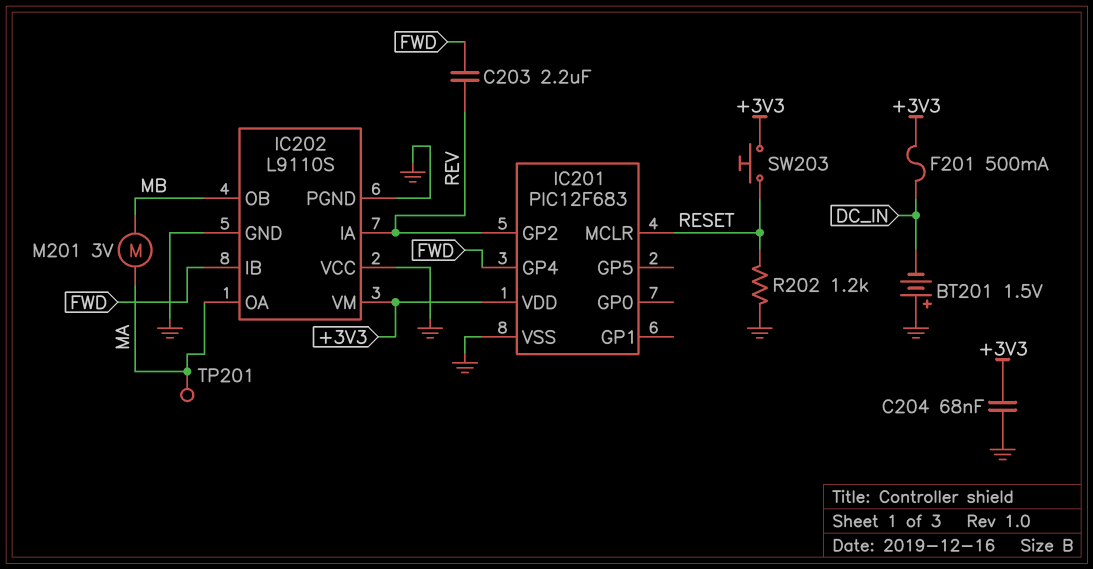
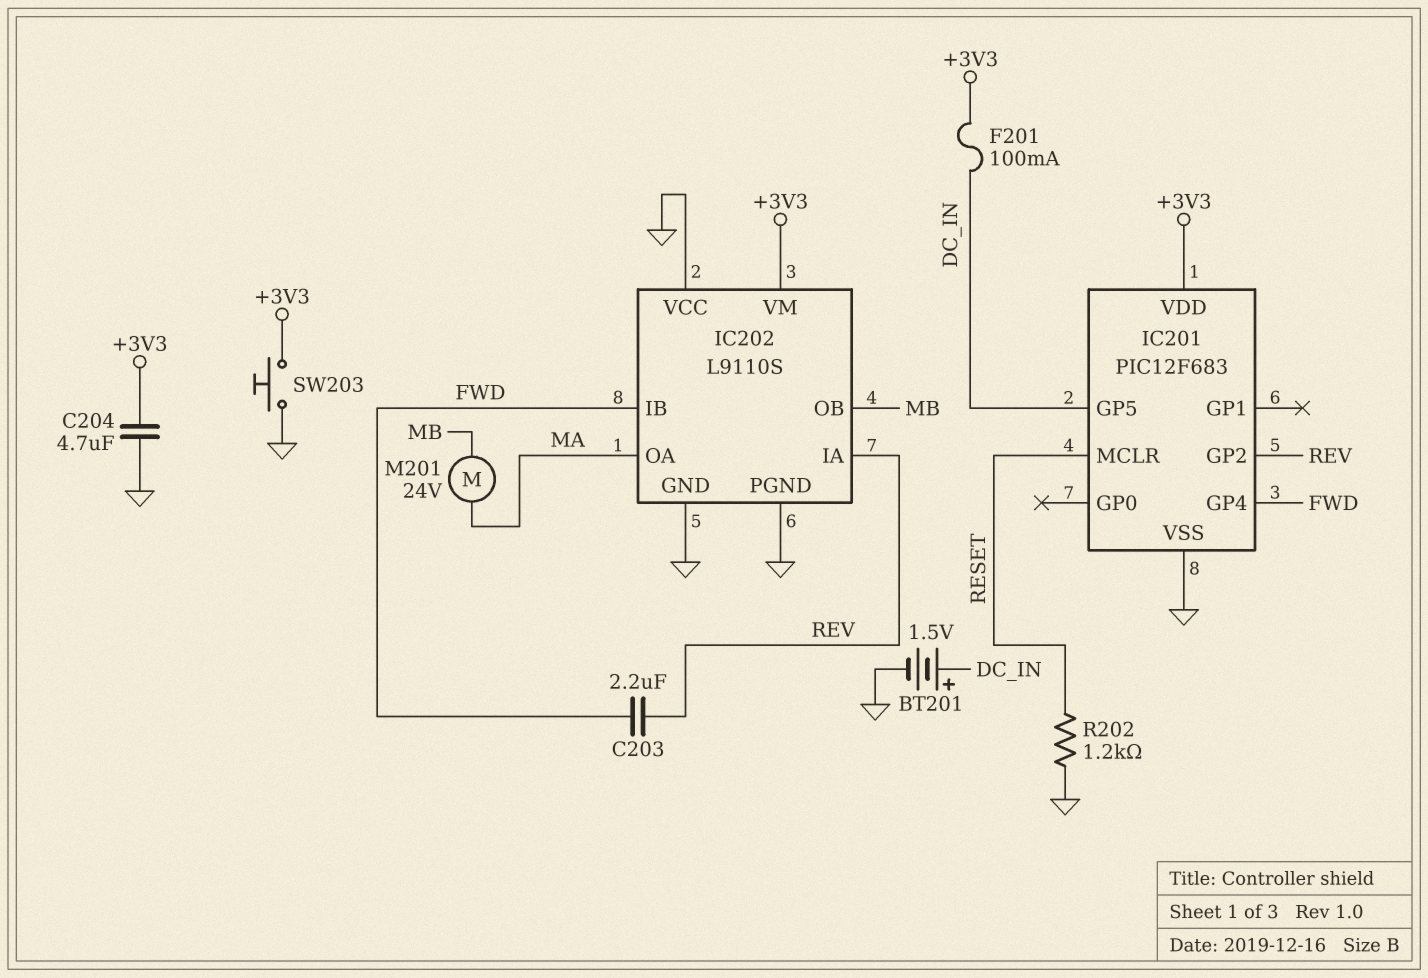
BT201: 1.5V (plus GND, minus DC_IN) -> 1.5V (plus DC_IN, minus GND)
C204: 68nF (+3V3, GND) -> 4.7uF (+3V3, GND)
F201: 500mA (+3V3, DC_IN) -> 100mA (+3V3, DC_IN)
IC201 pin GP5: none -> DC_IN
M201: motor 3V (MA, MB) -> motor 24V (MA, MB)
SW203: button (+3V3, RESET) -> button (+3V3, GND)
TP201: test point (MA) -> none

